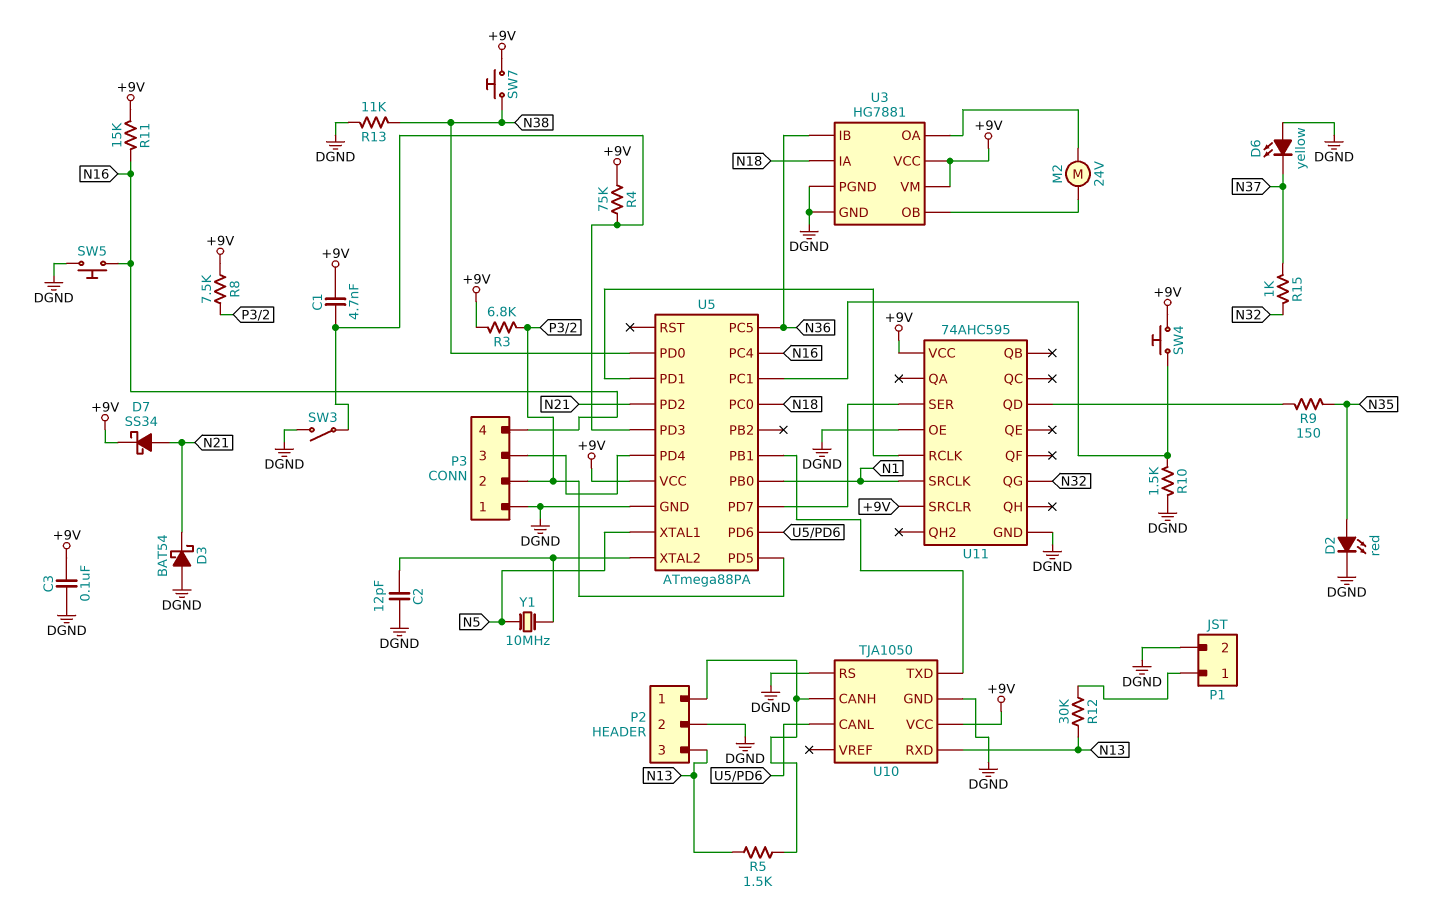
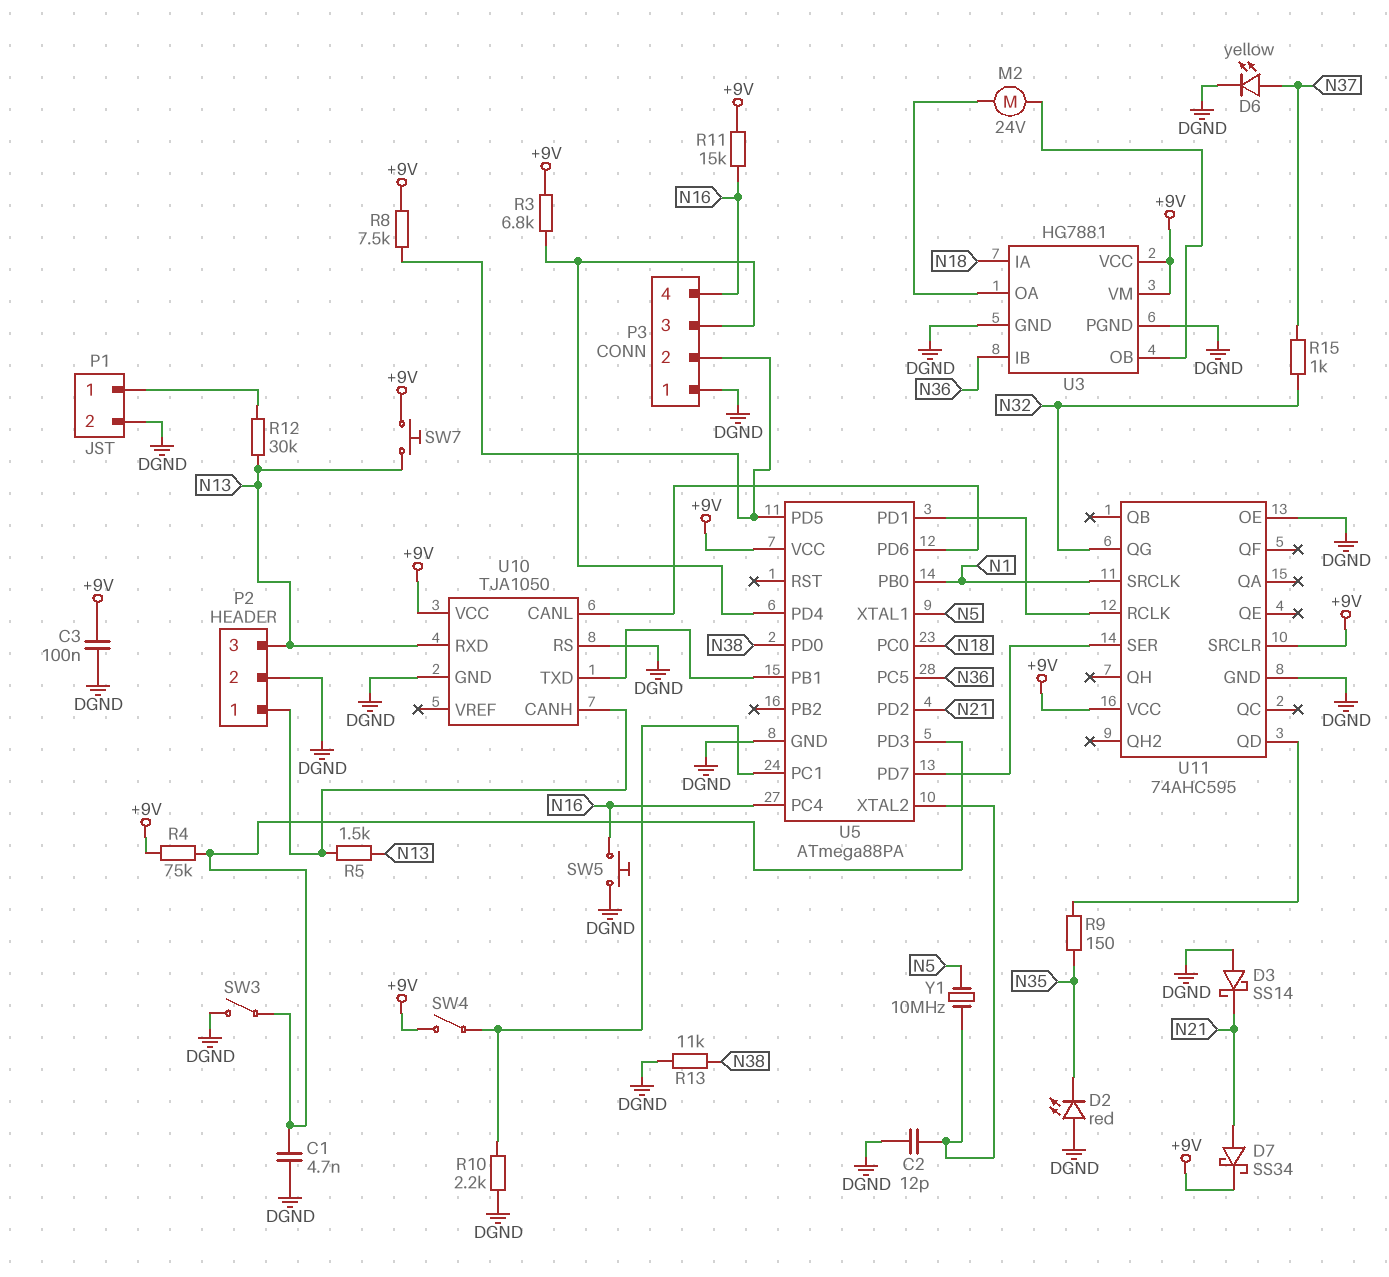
C1: 4.7nF (+9V, U5/PD3) -> 4.7nF (DGND, U5/PD3)
D2: LED red (A N35, K DGND) -> LED red (A DGND, K N35)
D3: schottky BAT54 (A DGND, K N21) -> schottky SS14 (A DGND, K N21)
D6: LED yellow (A DGND, K N37) -> LED yellow (A N37, K DGND)
R3: 6.8k (+9V, P3/2) -> 6.8k (+9V, P3/3)
R10: 1.5k (DGND, U5/PC1) -> 2.2k (DGND, U5/PC1)
SW4: button (+9V, U5/PC1) -> switch (+9V, U5/PC1)
SW7: button (+9V, N38) -> button (+9V, N13)

